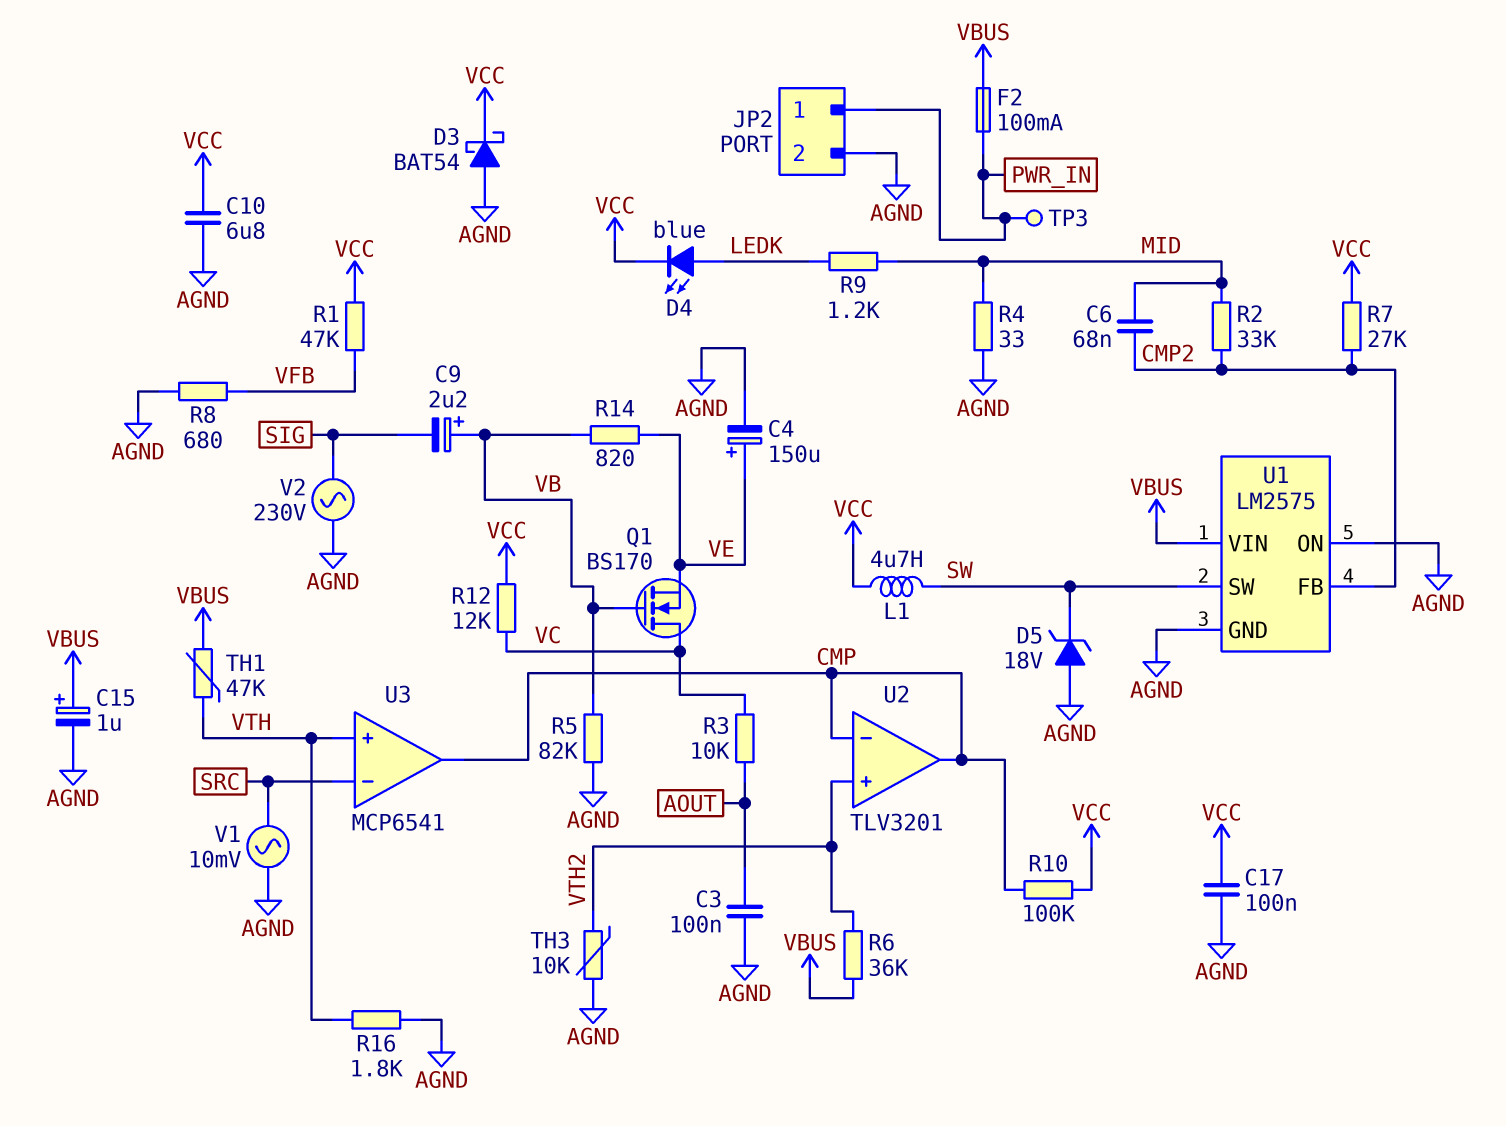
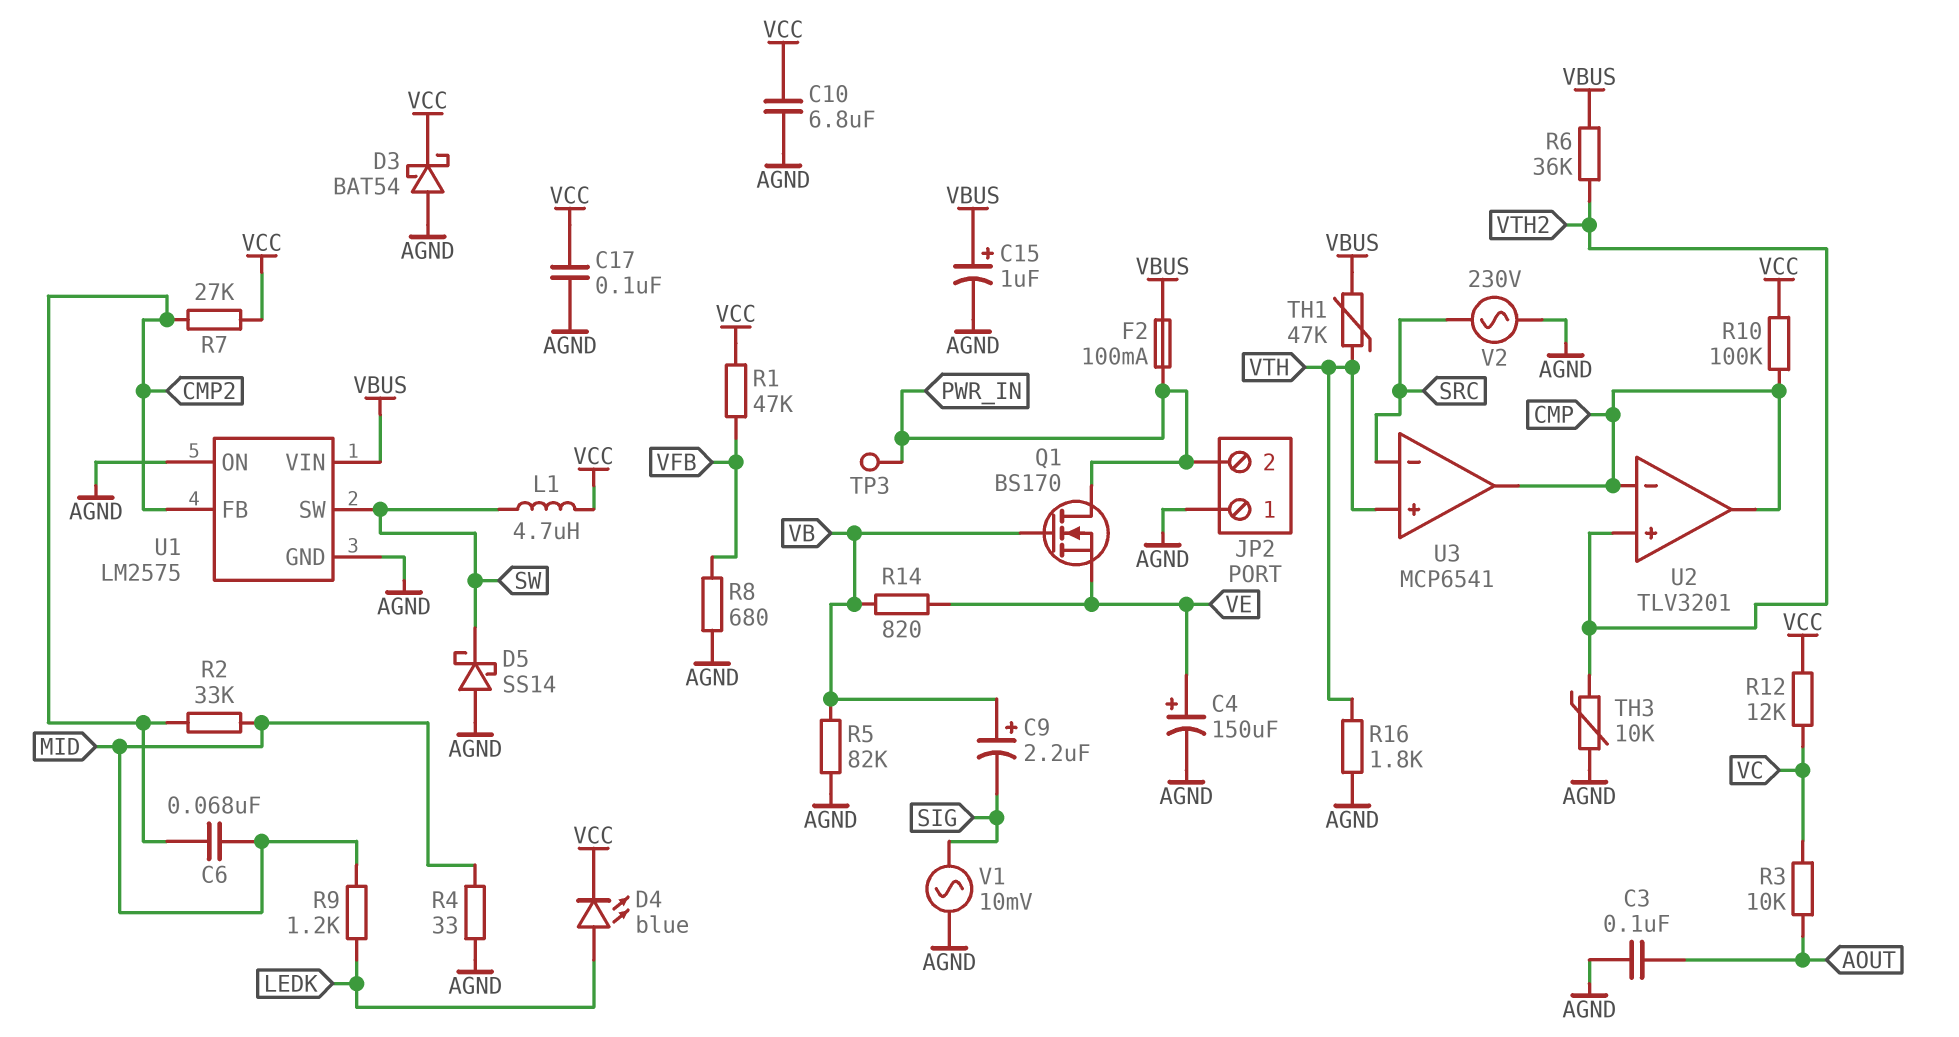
D5: zener 18V (A AGND, K SW) -> schottky SS14 (A AGND, K SW)
JP2 pin 1: PWR_IN -> AGND
JP2 pin 2: AGND -> PWR_IN
Q1: NMOS BS170 (G VB, D VC, S VE) -> NMOS BS170 (G VB, D PWR_IN, S VE)
V1: AC 10mV (AGND, SRC) -> AC 10mV (AGND, SIG)
V2: AC 230V (AGND, SIG) -> AC 230V (AGND, SRC)

